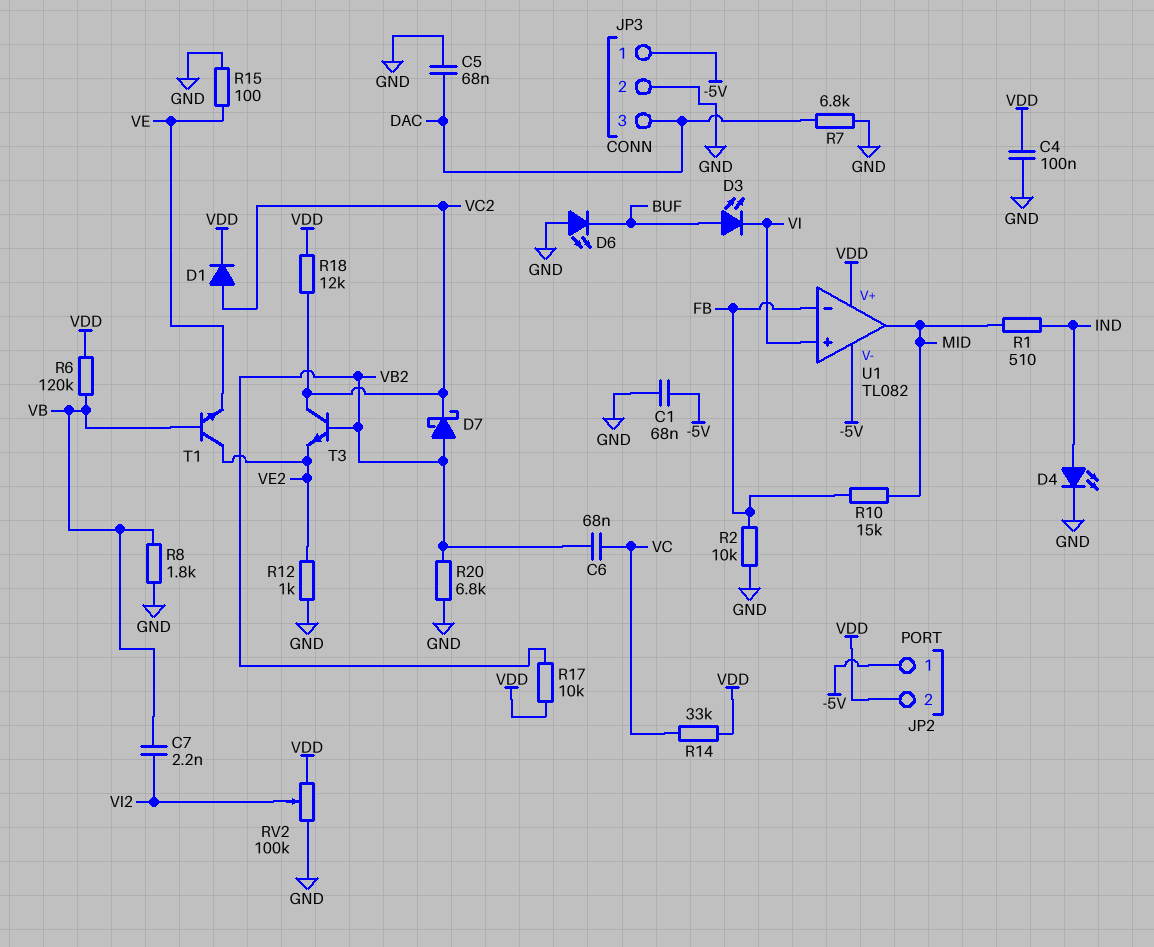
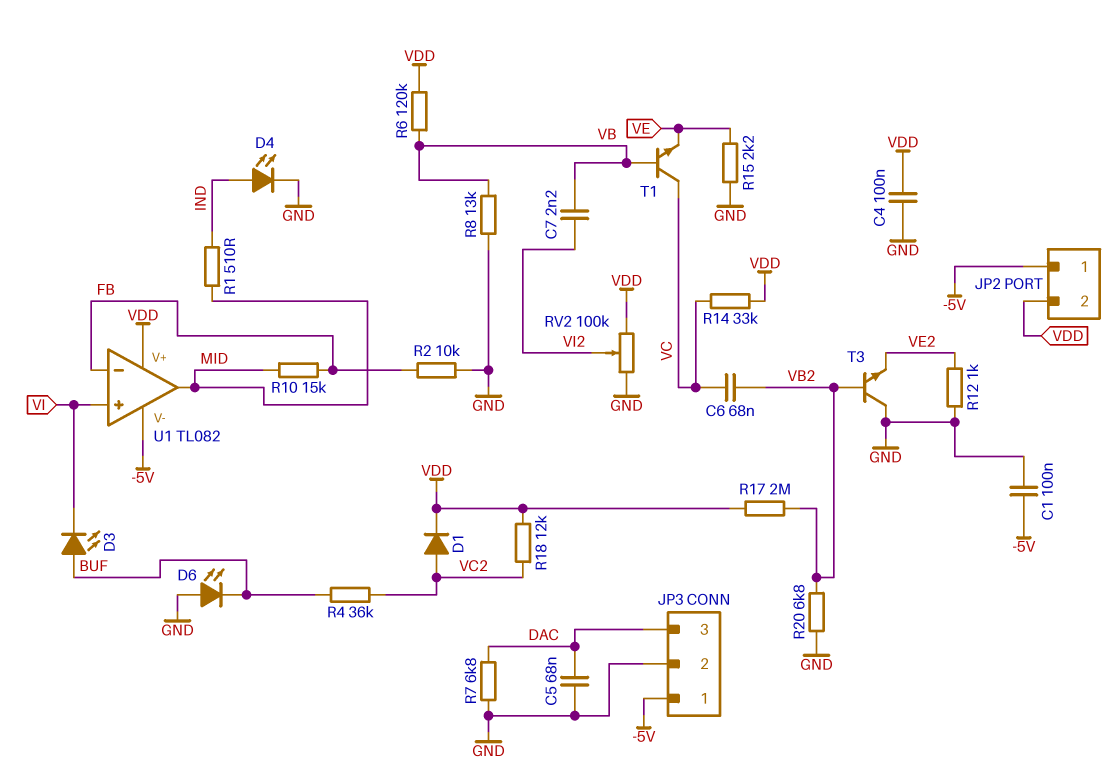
C1: 68nF (-5V, GND) -> 100nF (-5V, GND)
D7: schottky (A VB2, K VC2) -> none
R4: none -> 36k (BUF, VC2)
R8: 1.8k (GND, VB) -> 13k (GND, VB)
R15: 100 (GND, VE) -> 2.2k (GND, VE)
R17: 10k (VB2, VDD) -> 2M (VB2, VDD)
T1: NPN (B VB, C VE2, E VE) -> NPN (B VB, C VC, E VE)
T3: NPN (B VB2, C VC2, E VE2) -> NPN (B VB2, C GND, E VE2)

